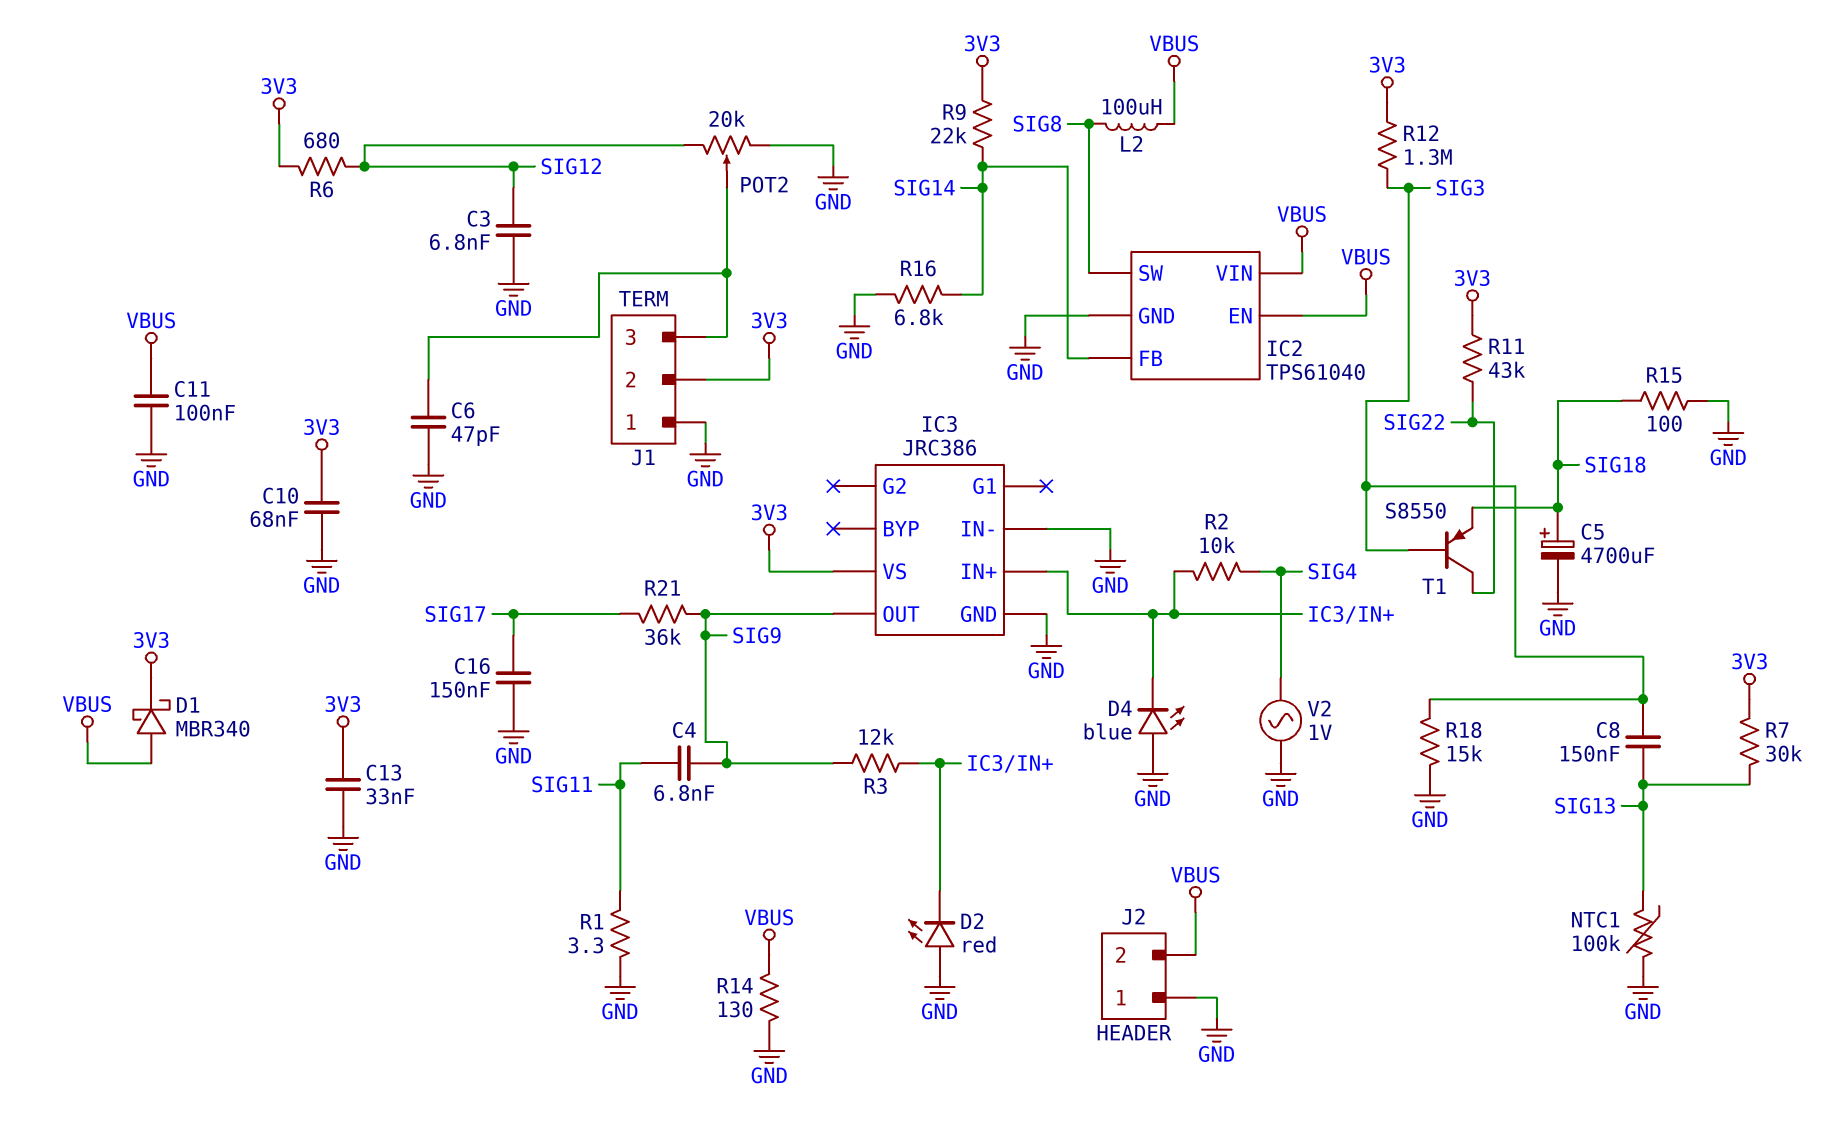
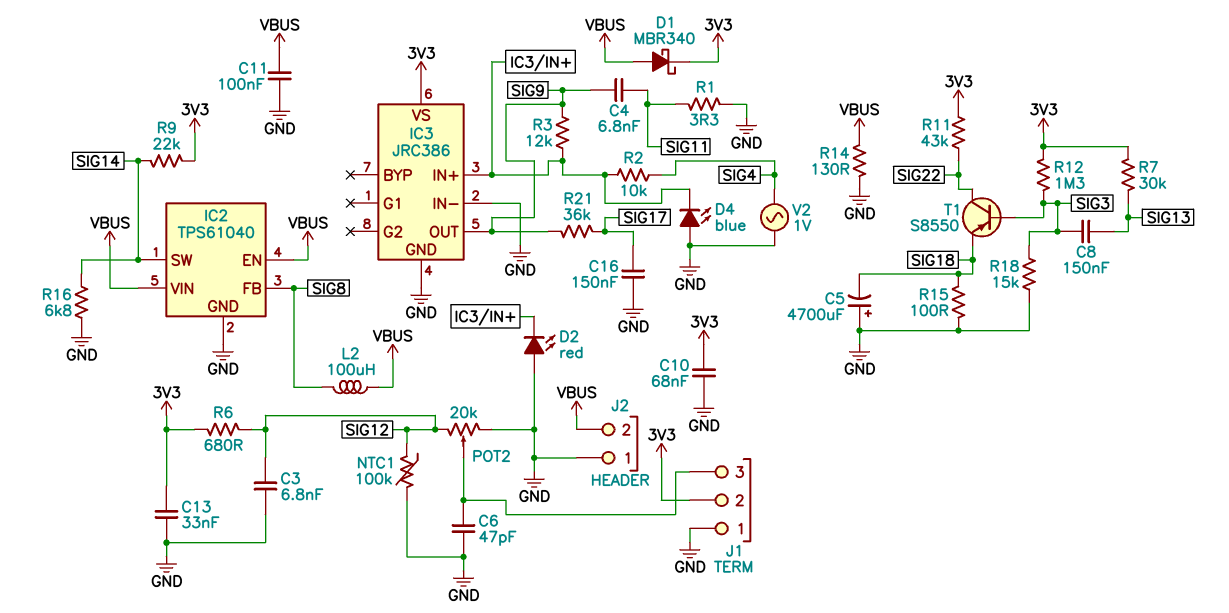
C5: 4700uF (plus SIG18, minus GND) -> 4700uF (plus GND, minus SIG18)
IC2 pin FB: SIG14 -> SIG8
IC2 pin SW: SIG8 -> SIG14
NTC1: 100k (GND, SIG13) -> 100k (GND, SIG12)

